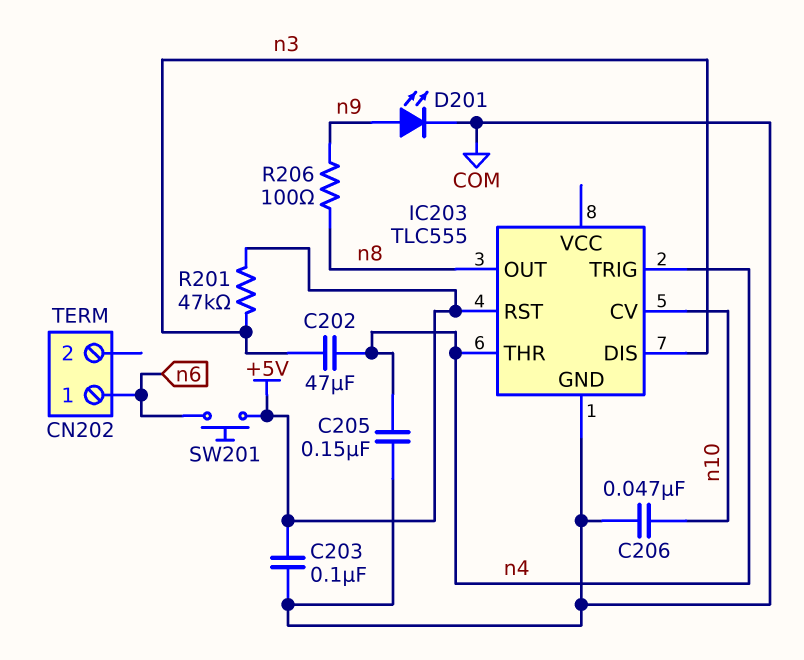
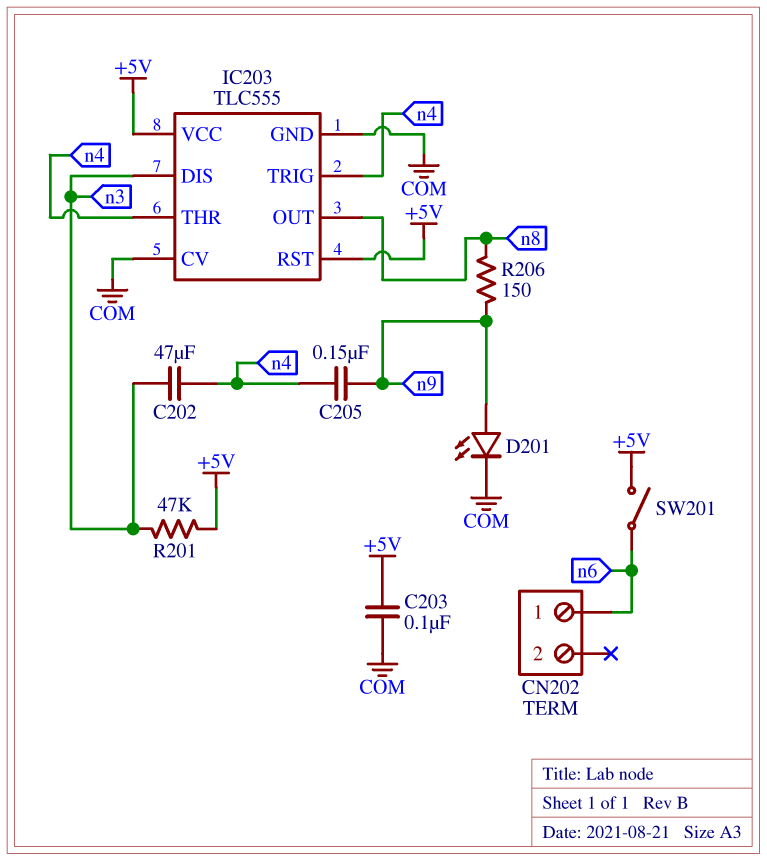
C205: 150nF (COM, n4) -> 150nF (n4, n9)
C206: 47nF (COM, n10) -> none
IC203 pin CV: n10 -> COM
IC203 pin VCC: none -> +5V
R206: 100 (n8, n9) -> 150 (n8, n9)
SW201: button (+5V, n6) -> switch (+5V, n6)

